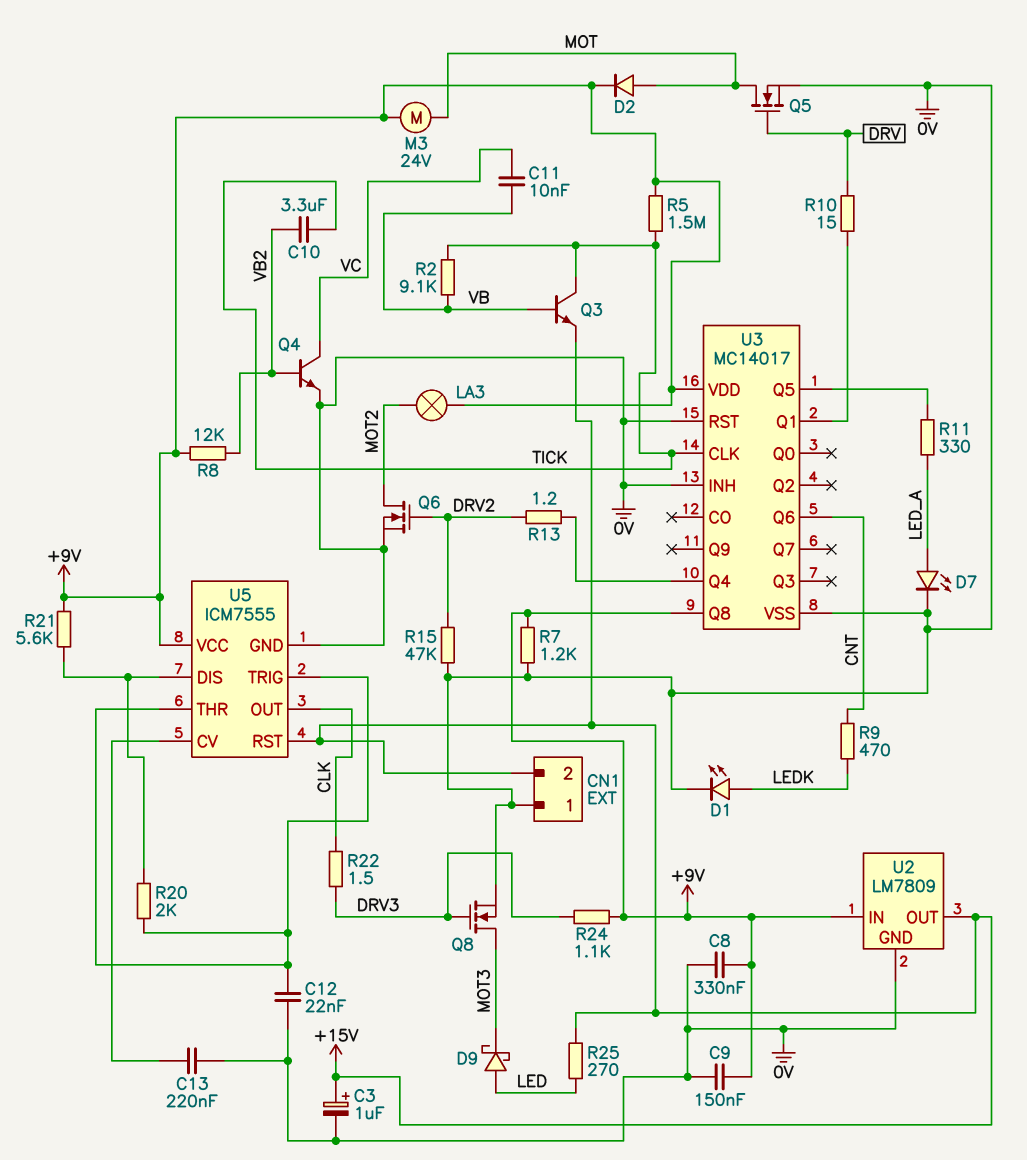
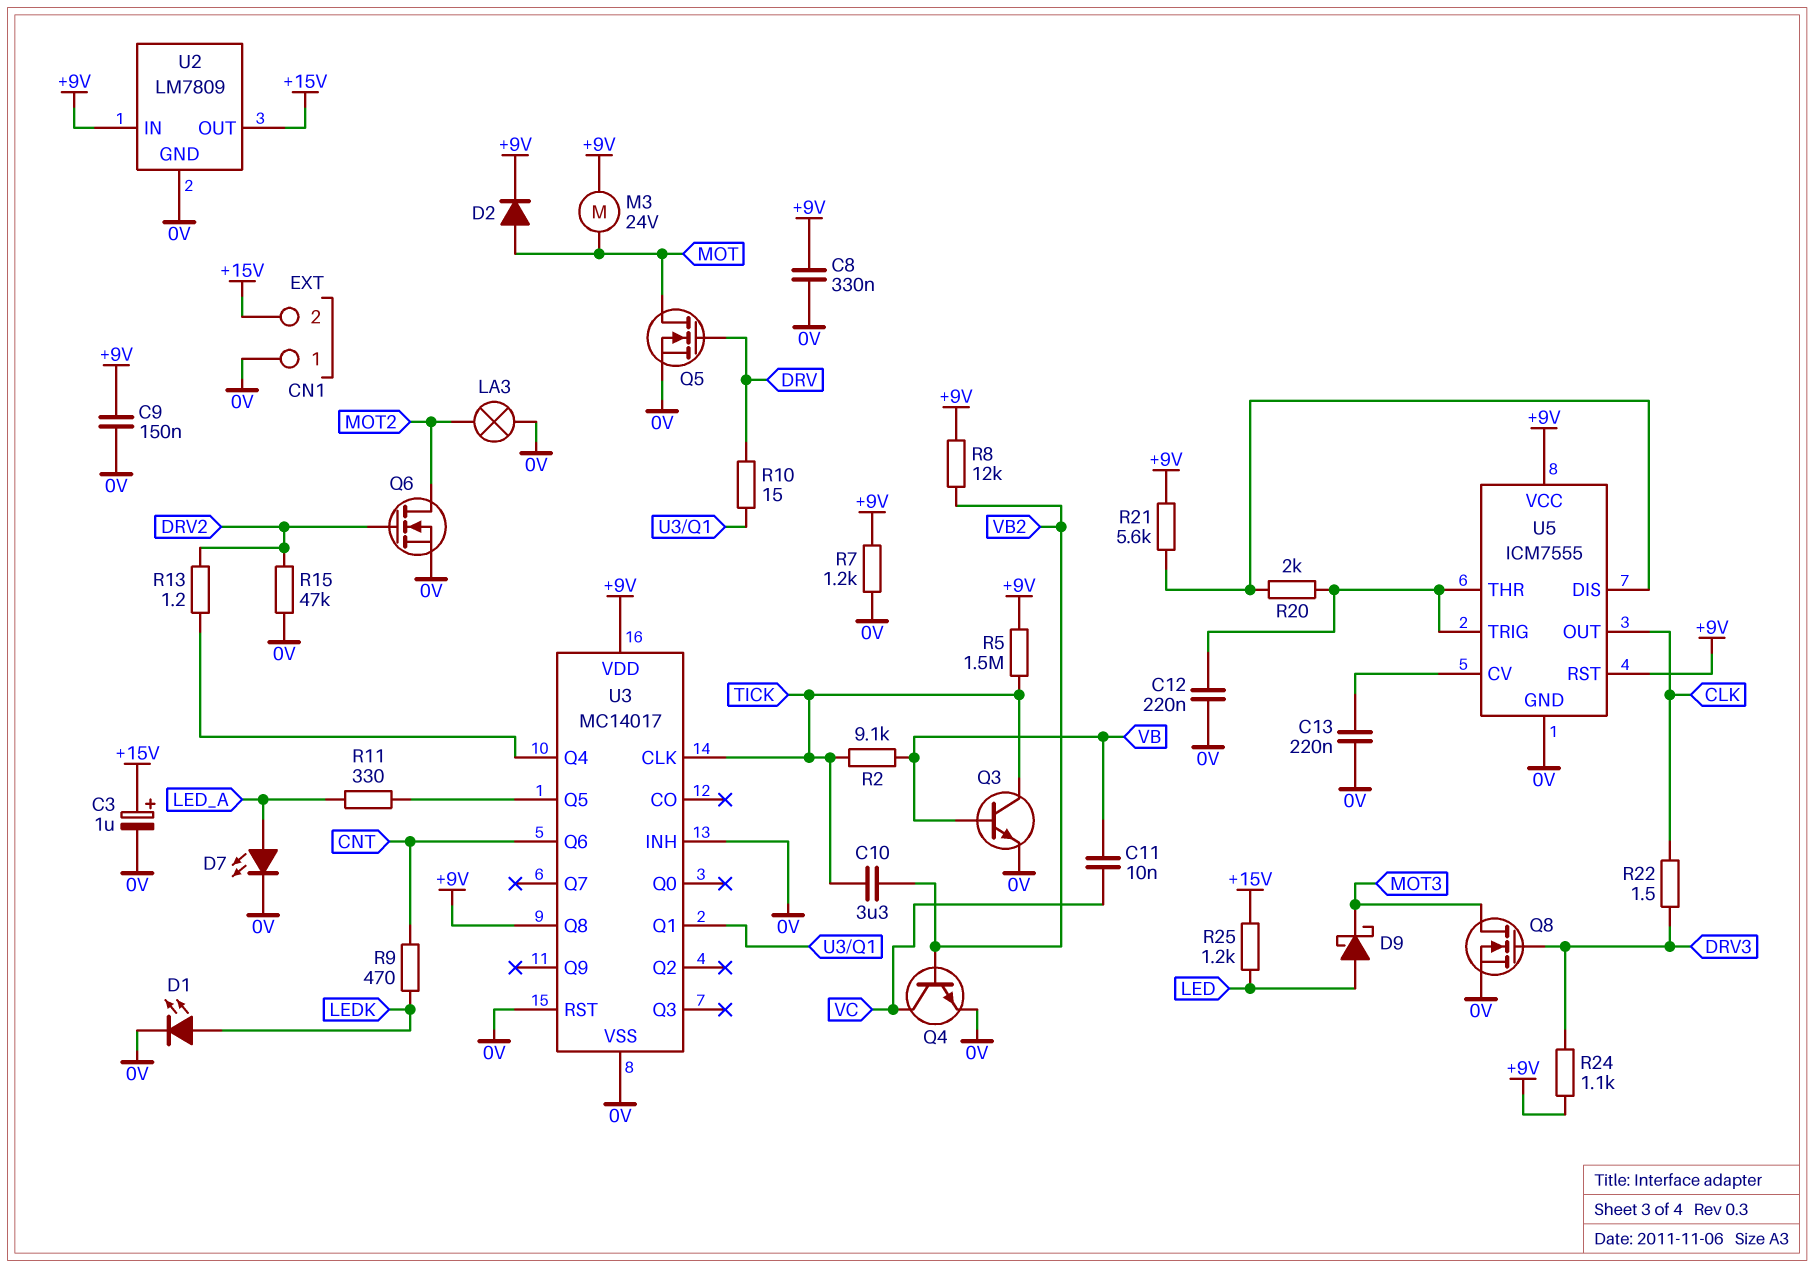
C12: 22nF (0V, U5/THR) -> 220nF (0V, U5/THR)
LA3: lamp (+9V, MOT2) -> lamp (0V, MOT2)
Q3: NPN (B VB, C TICK, E +15V) -> NPN (B VB, C TICK, E 0V)
R25: 270 (+15V, LED) -> 1.2k (+15V, LED)
U5 pin RST: +15V -> +9V

